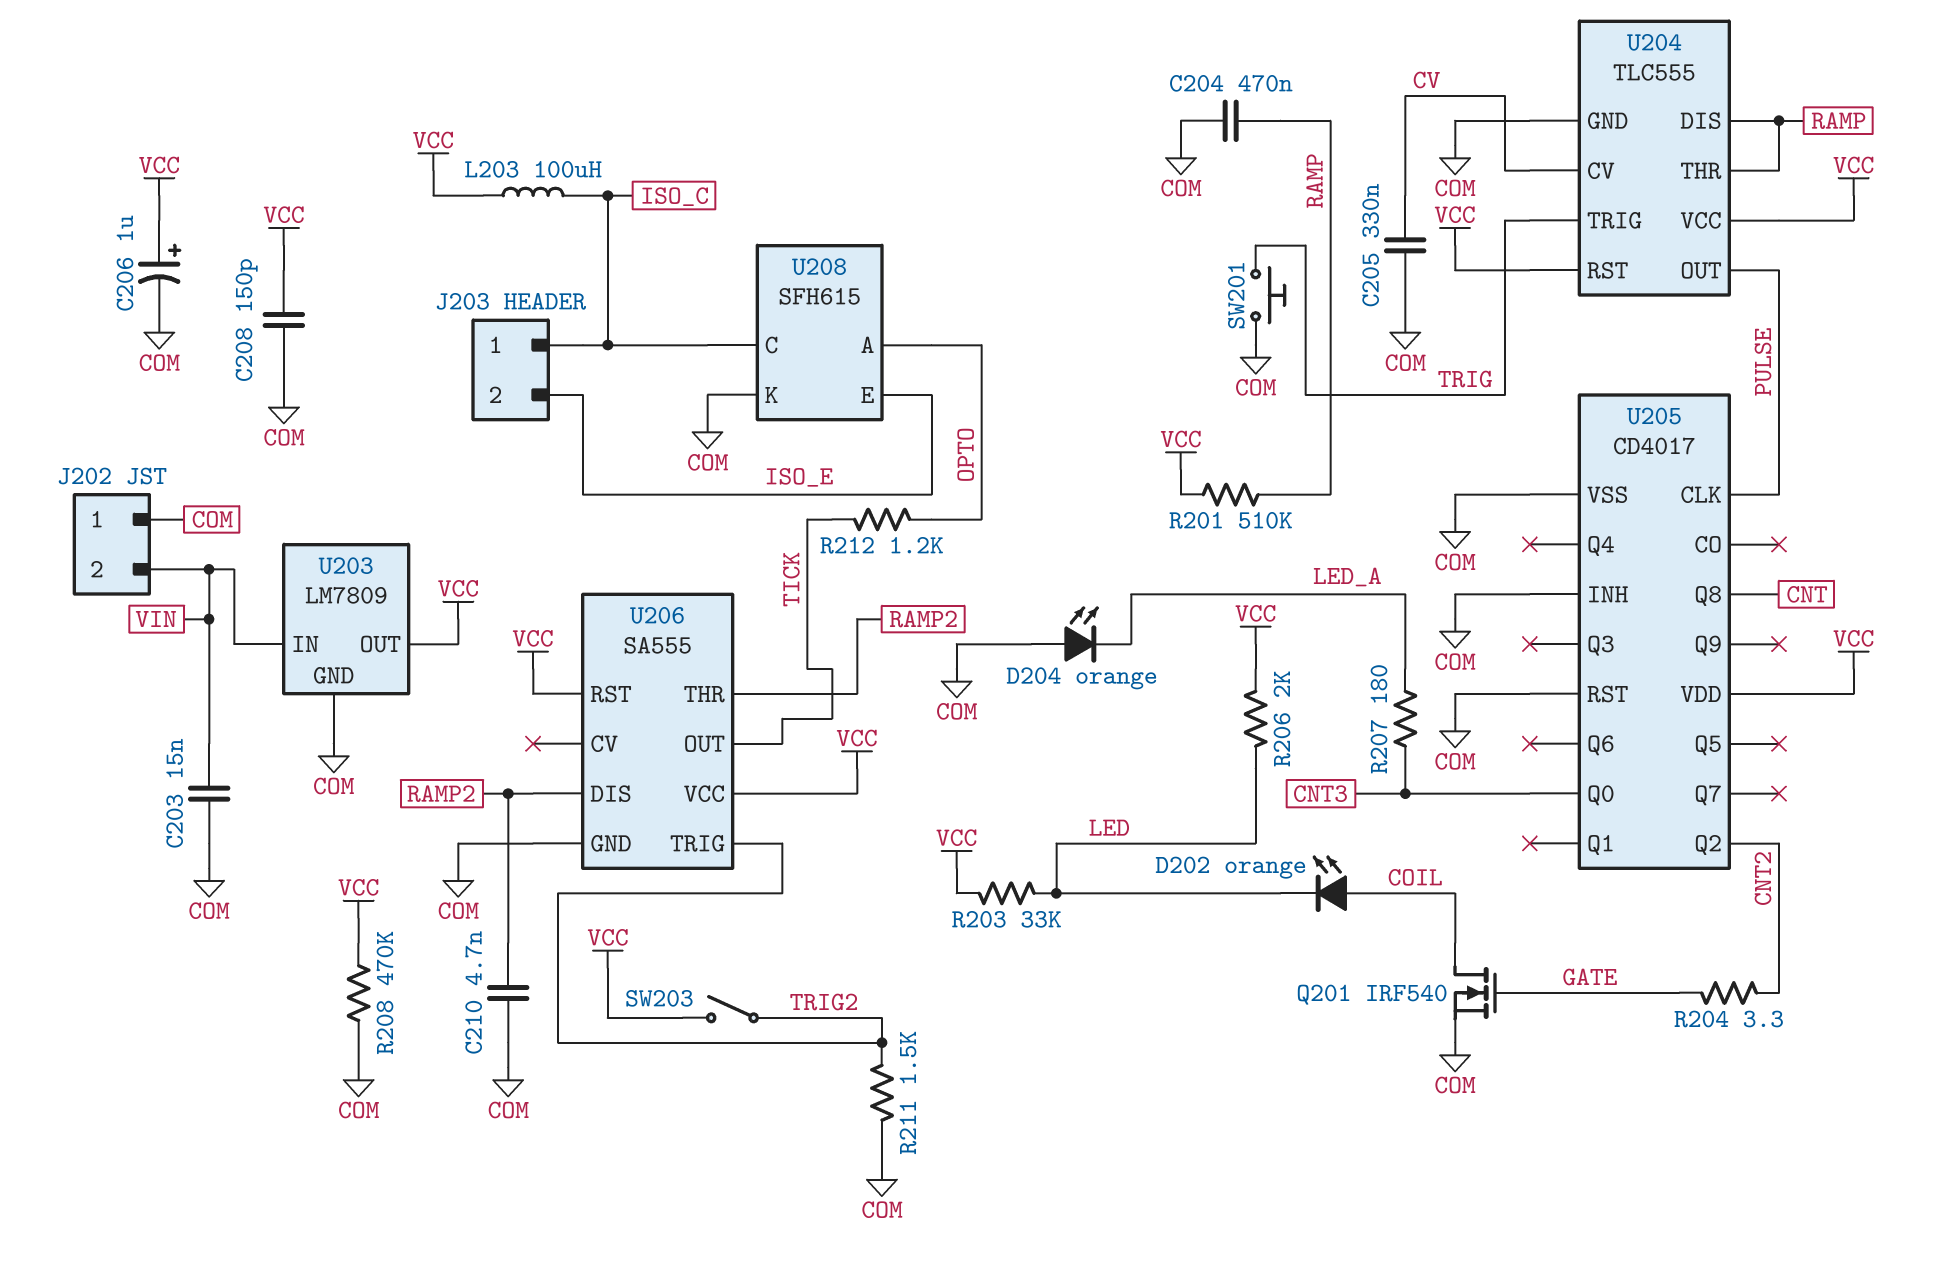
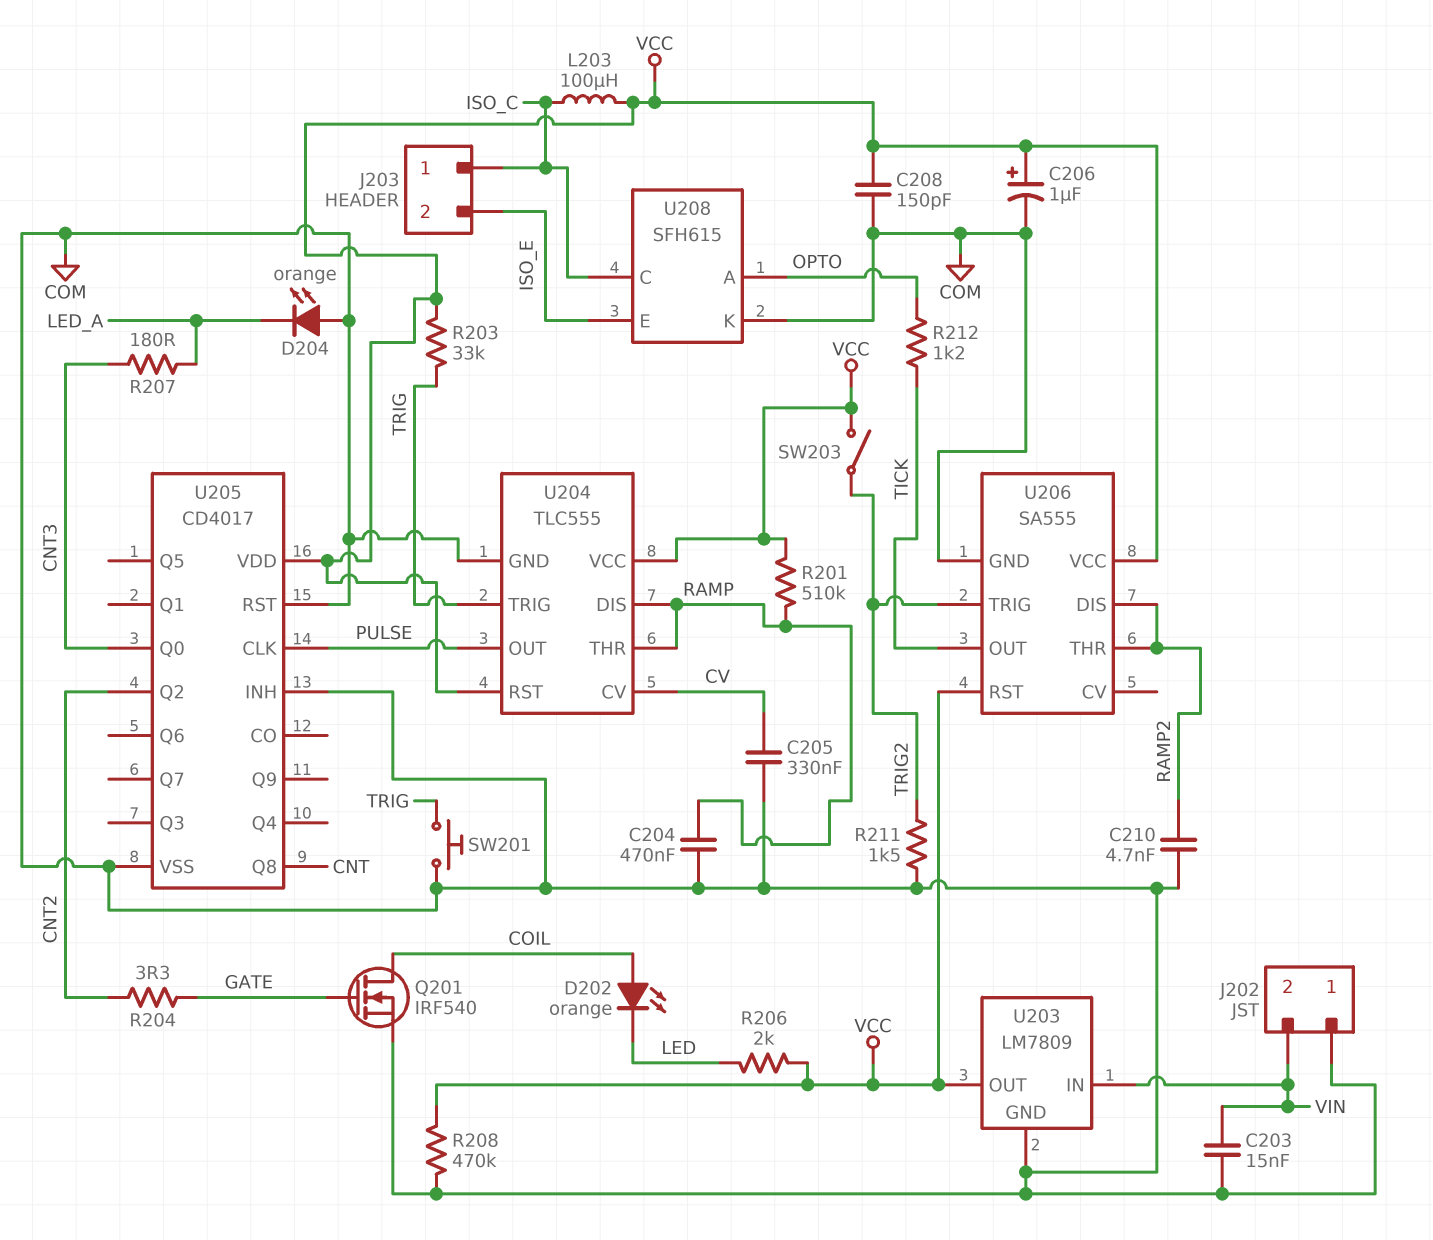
R203: 33k (LED, VCC) -> 33k (TRIG, VCC)

